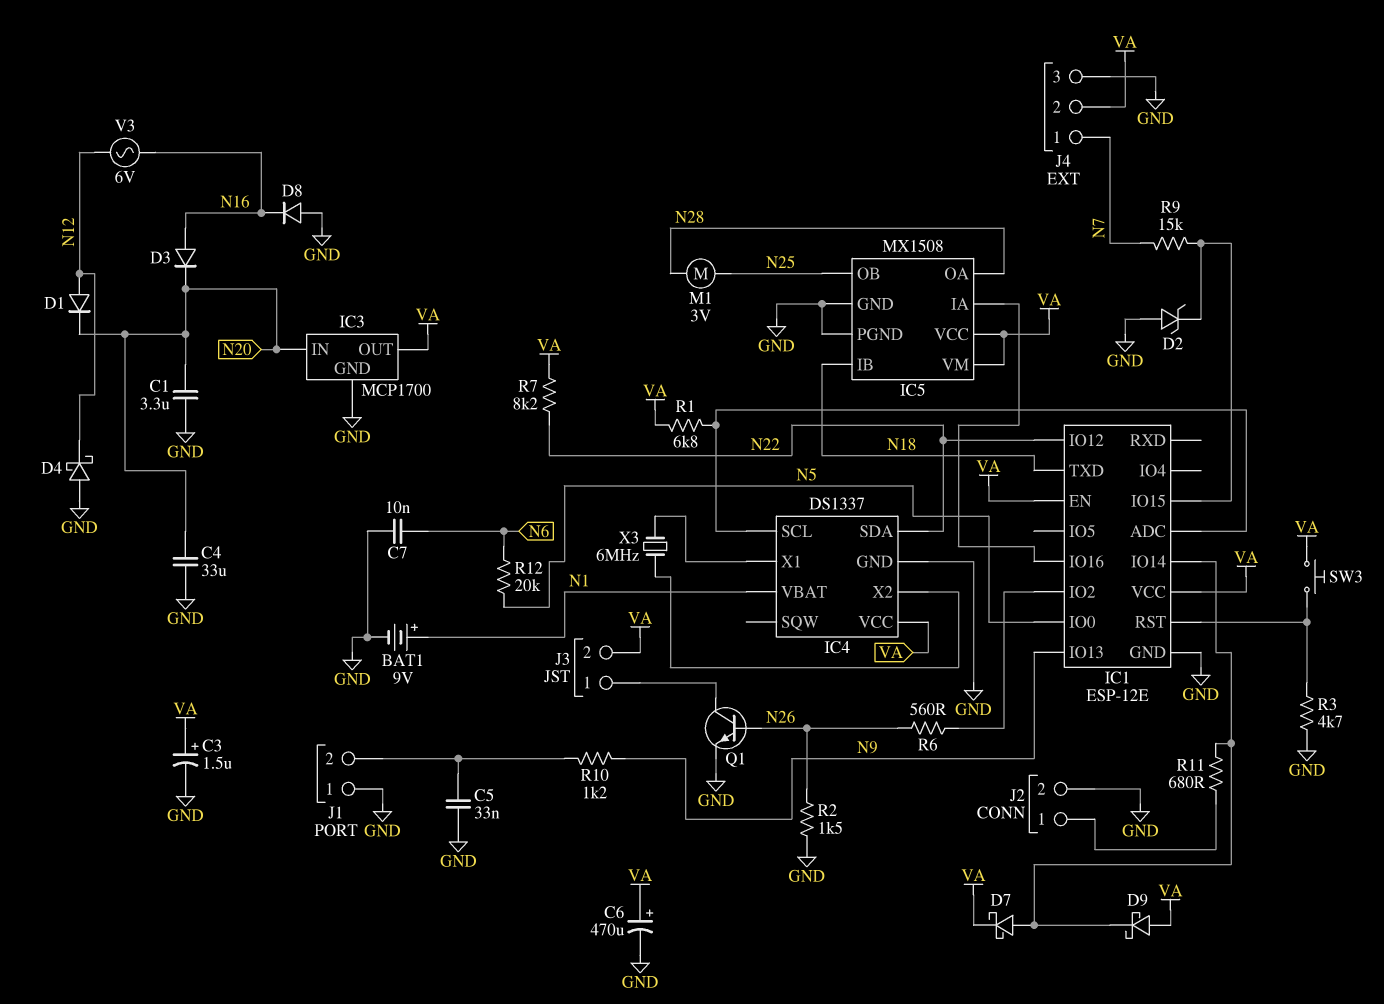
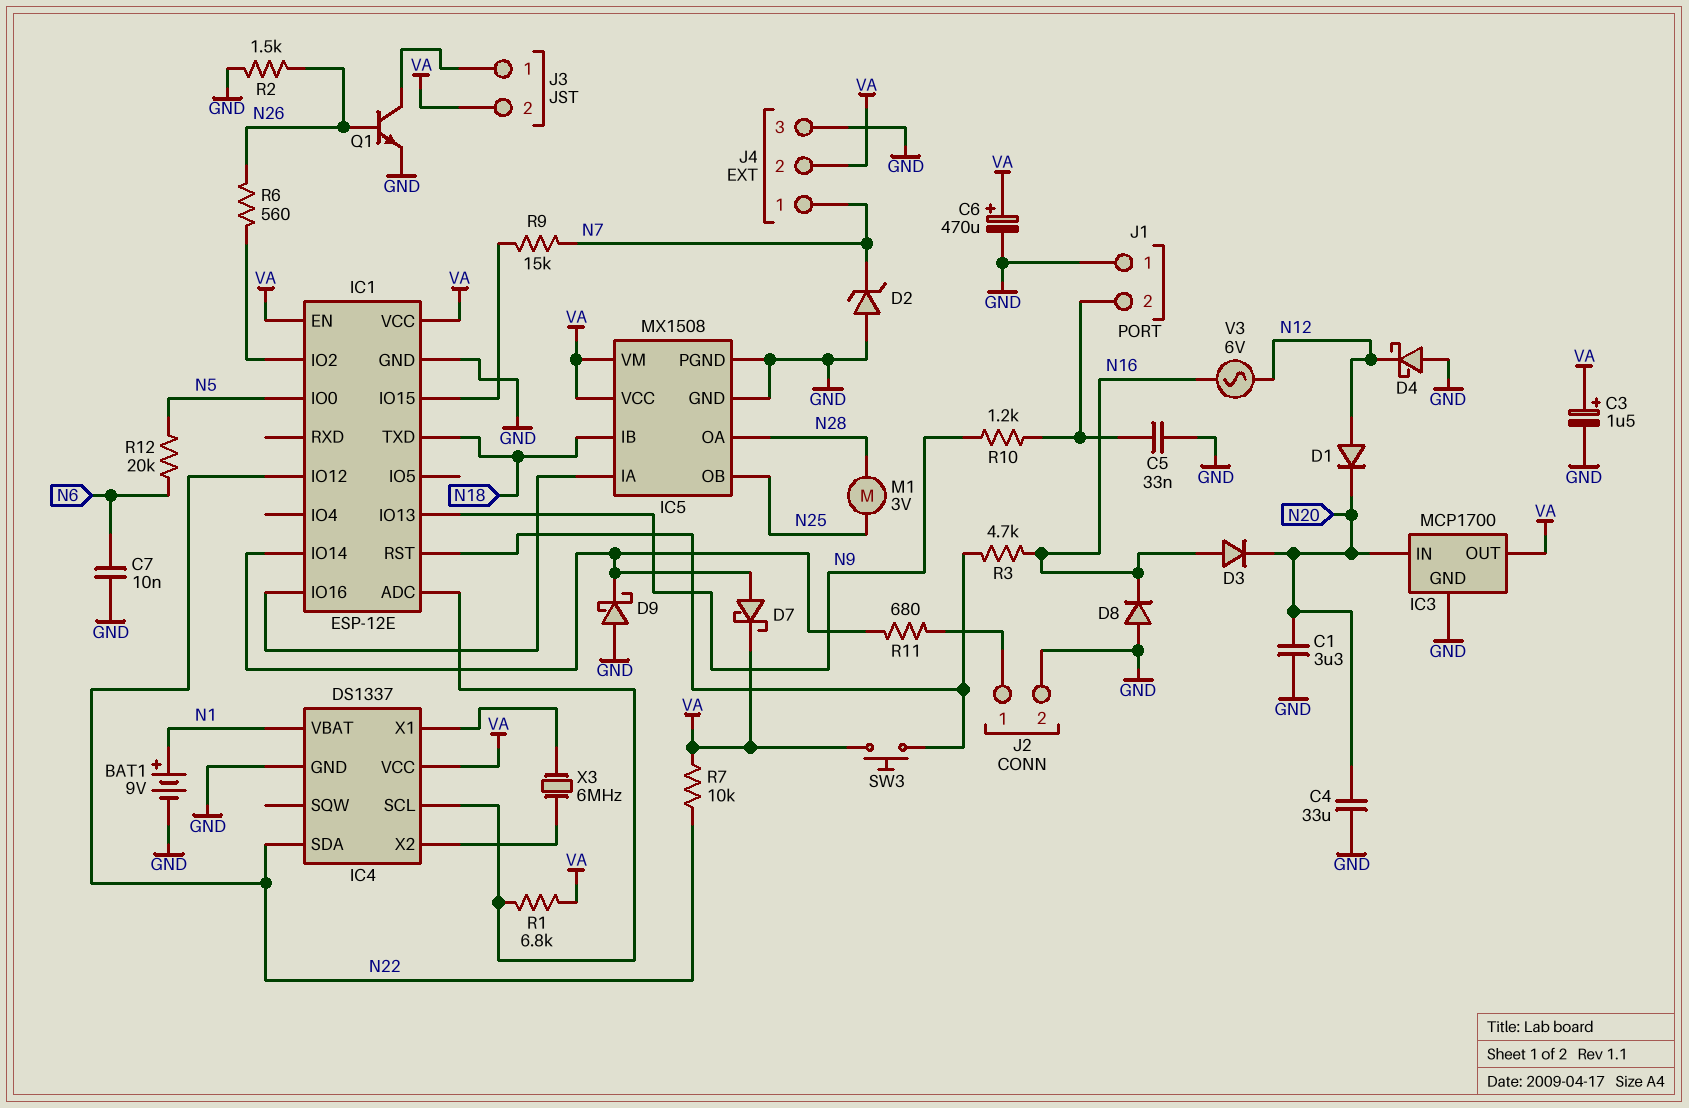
D2: zener (A GND, K IC1/IO15) -> zener (A GND, K N7)
D9: schottky (A VA, K IC1/IO14) -> schottky (A GND, K IC1/IO14)
R3: 4.7k (GND, IC1/RST) -> 4.7k (IC1/RST, N16)
R7: 8.2k (N22, VA) -> 10k (N22, VA)

